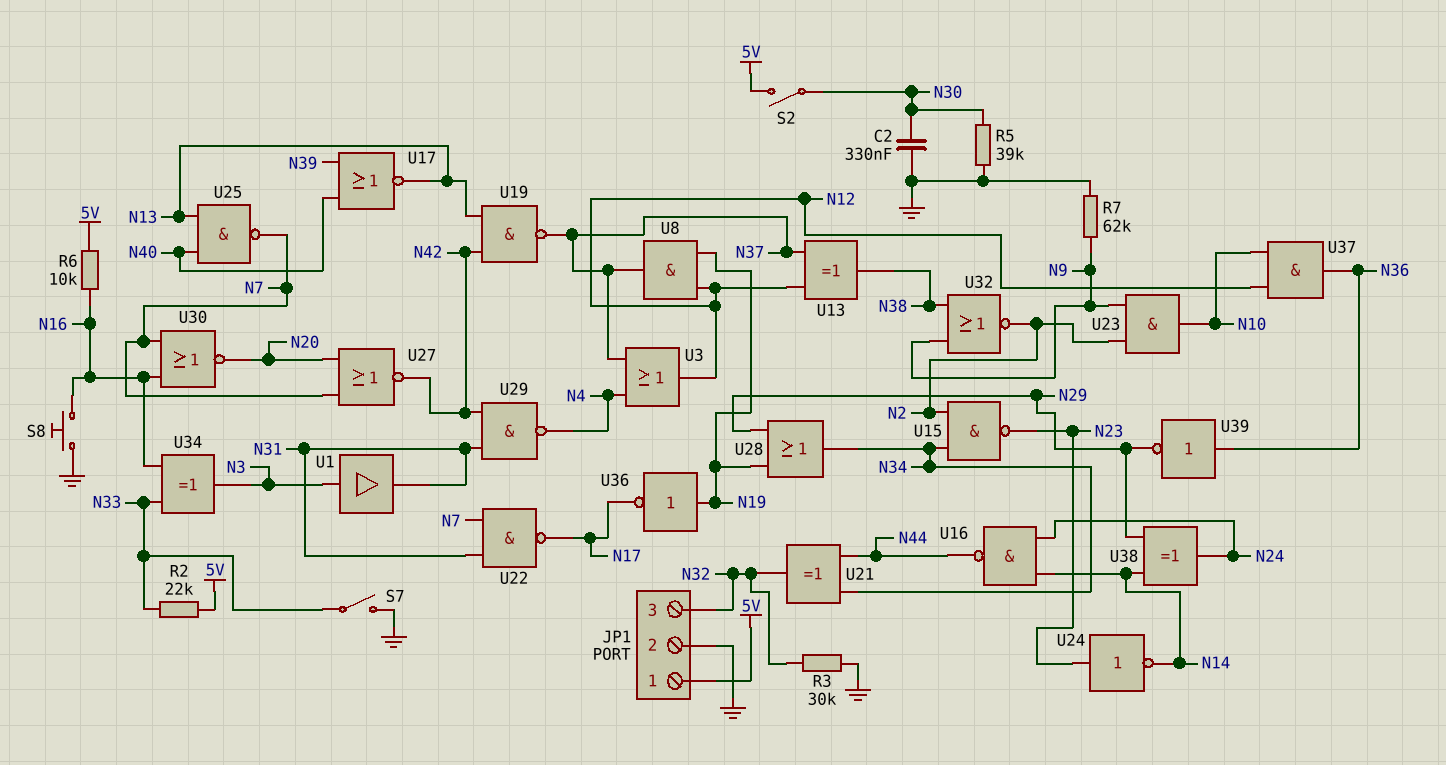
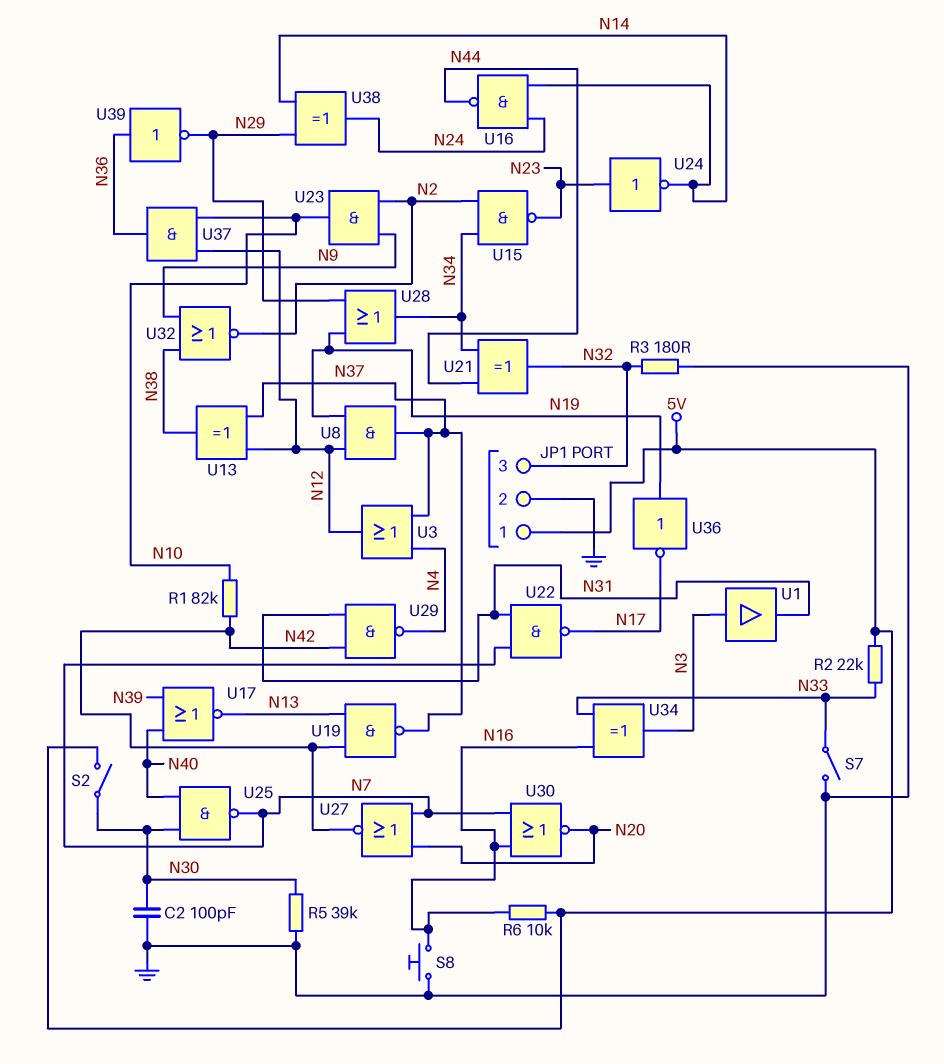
C2: 330nF (GND, N30) -> 100pF (GND, N30)
R1: none -> 82k (N10, N42)
R3: 30k (GND, N32) -> 180 (GND, N32)
R7: 62k (GND, N9) -> none
U25: NAND (in N13, in N40, out N7) -> NAND (in N30, in N40, out N7)

